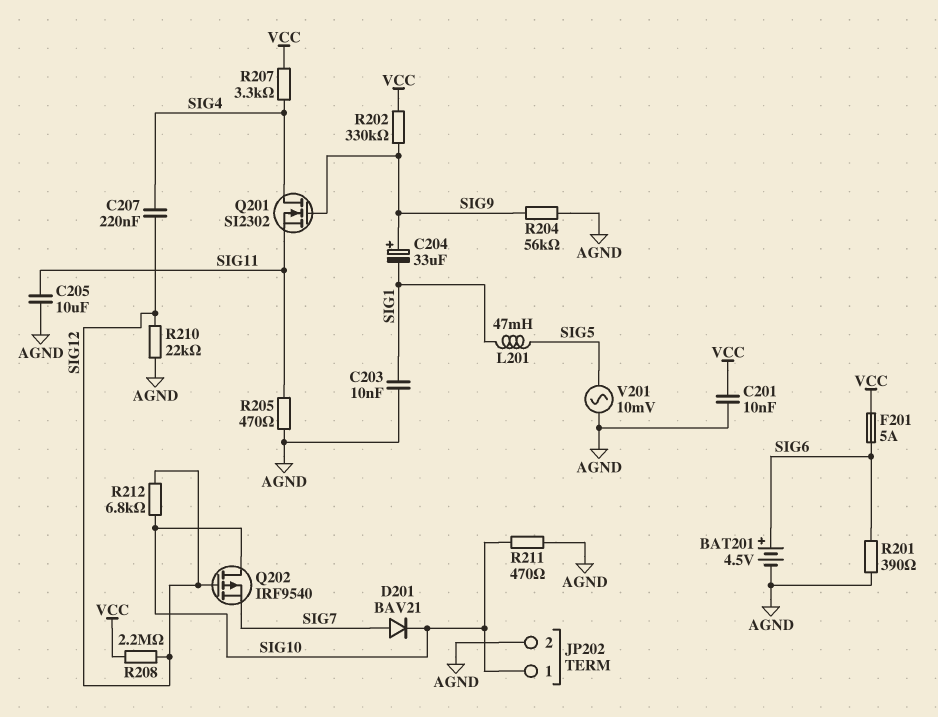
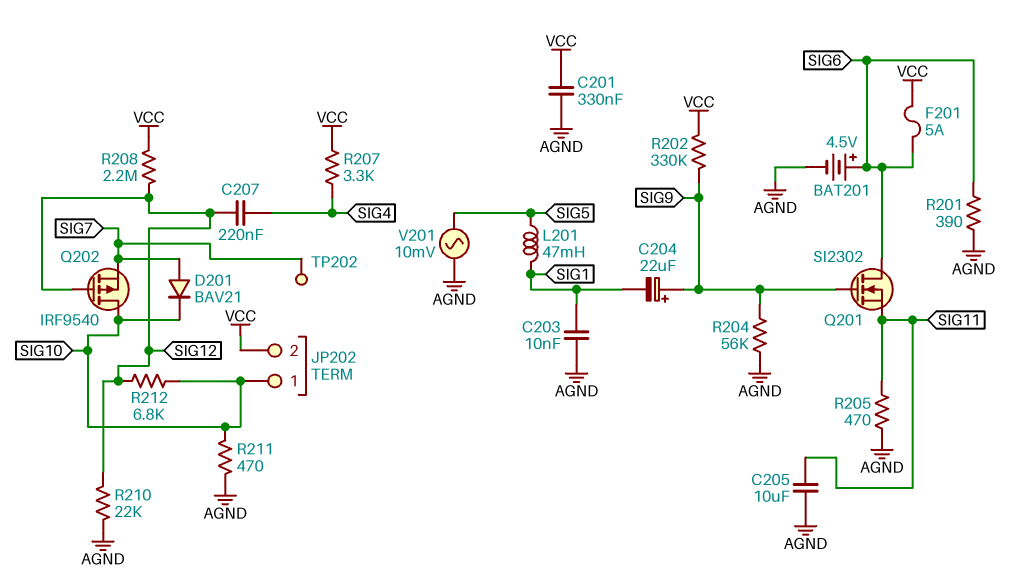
C201: 10nF (AGND, VCC) -> 330nF (AGND, VCC)
C204: 33uF (plus SIG9, minus SIG1) -> 22uF (plus SIG9, minus SIG1)
JP202 pin 2: AGND -> VCC
Q201: NMOS SI2302 (G SIG9, D SIG4, S SIG11) -> NMOS SI2302 (G SIG9, D SIG6, S SIG11)
TP202: none -> test point (SIG7)

